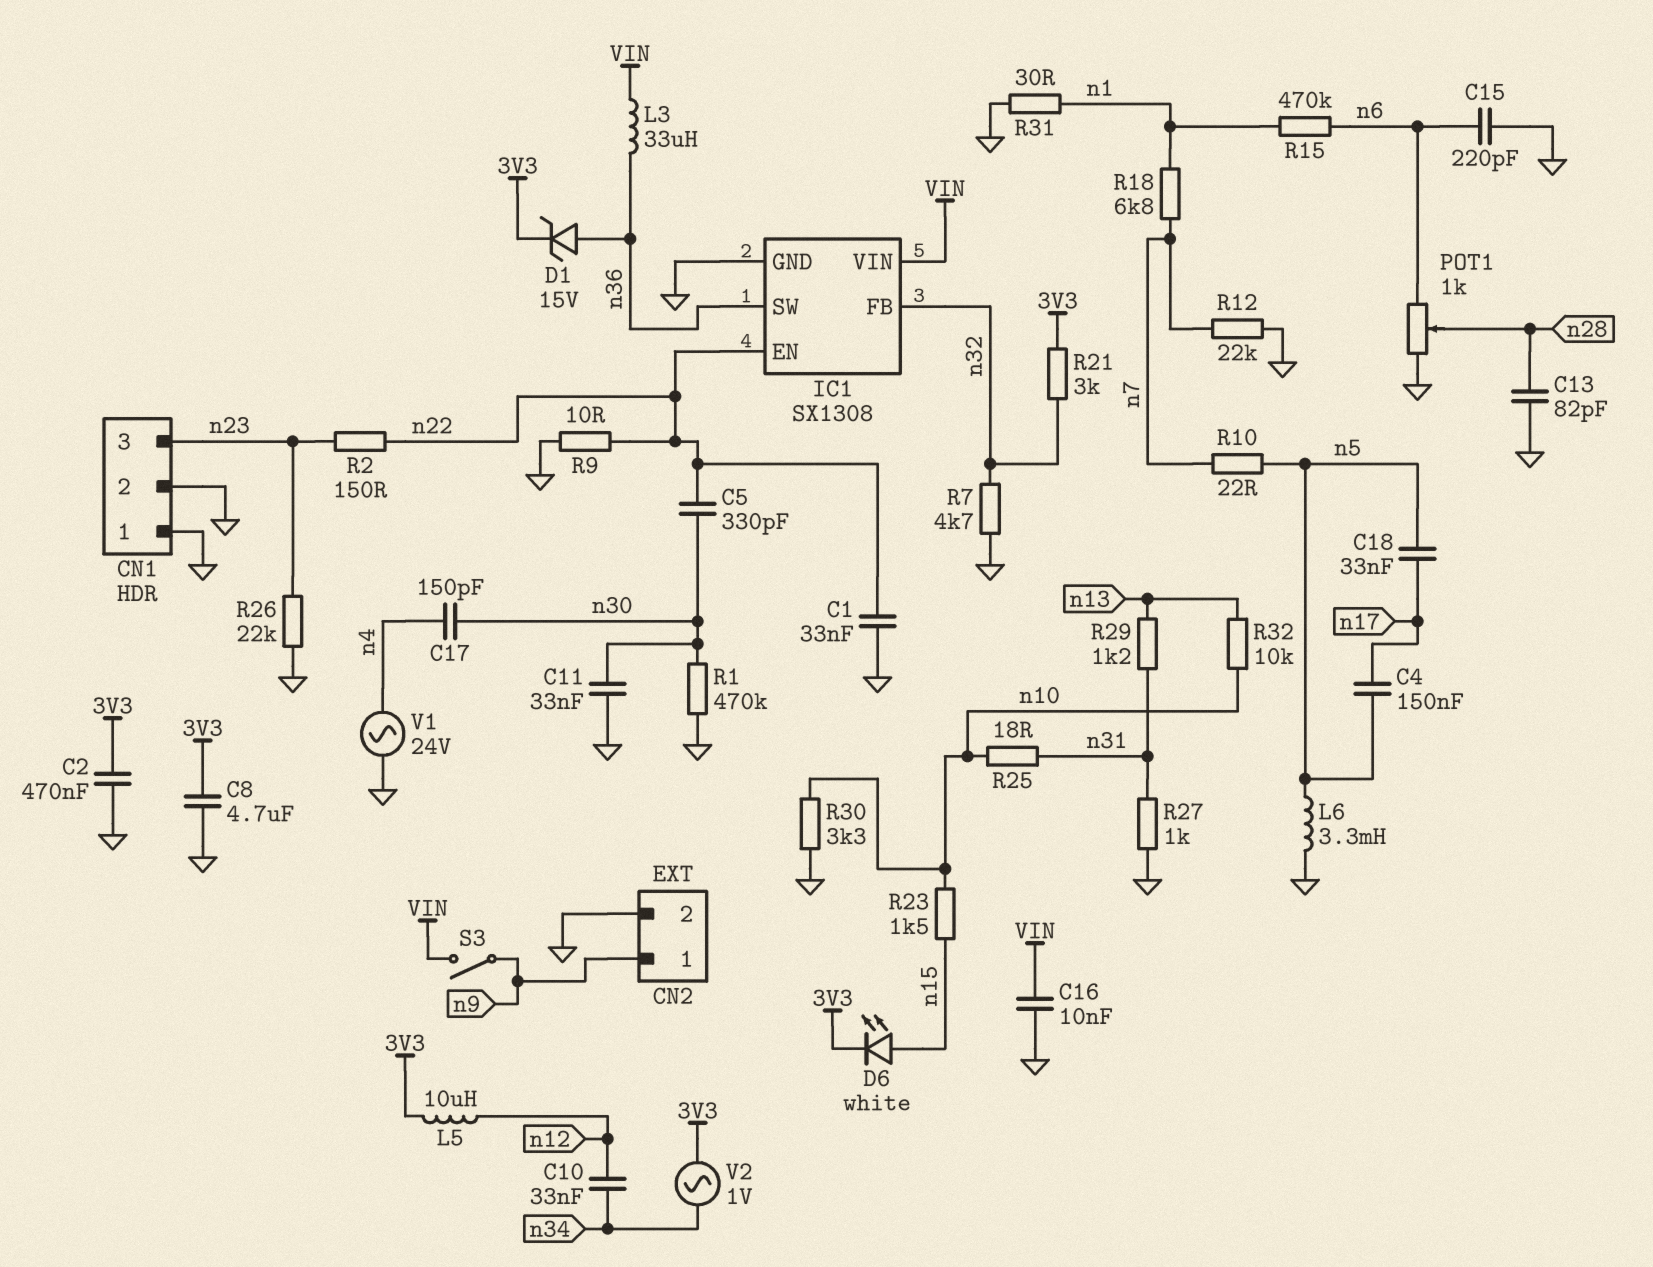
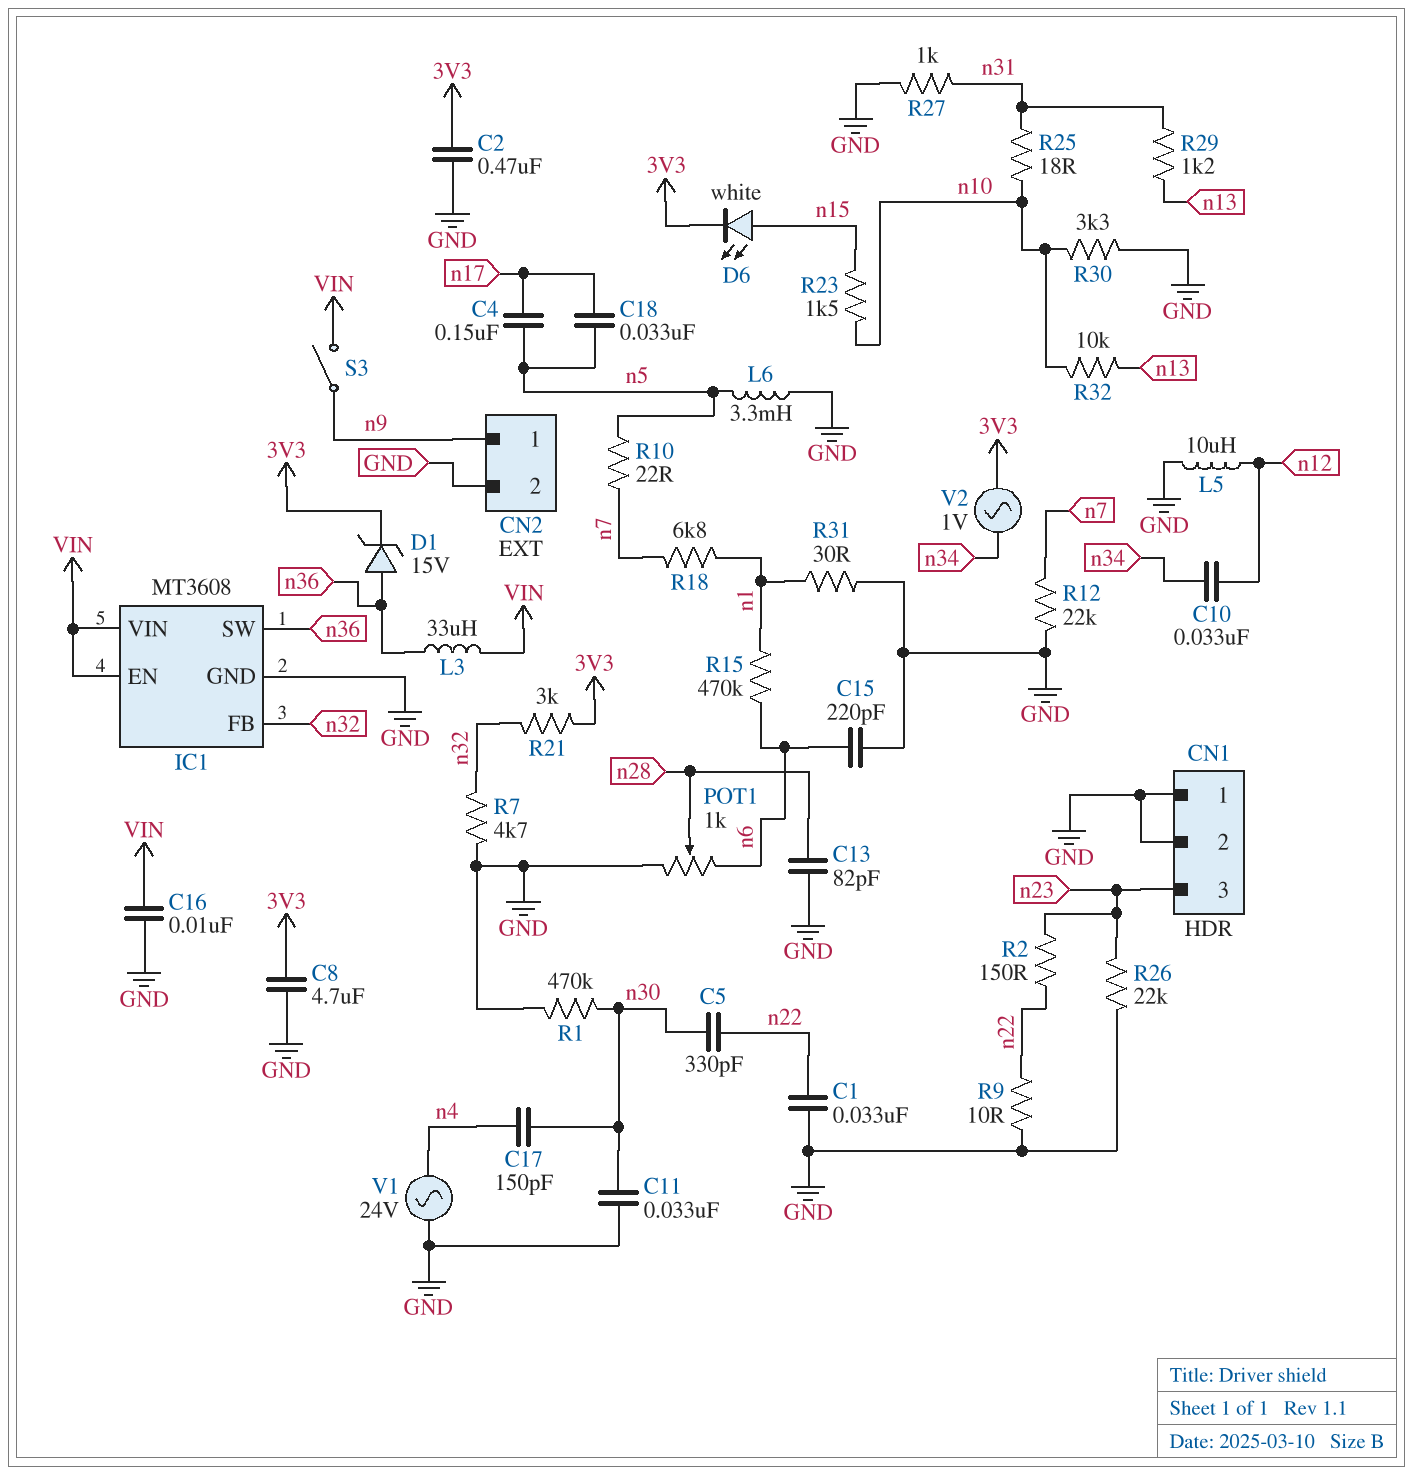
IC1: SX1308 -> MT3608
IC1 pin EN: n22 -> VIN
L5: 10uH (3V3, n12) -> 10uH (GND, n12)

